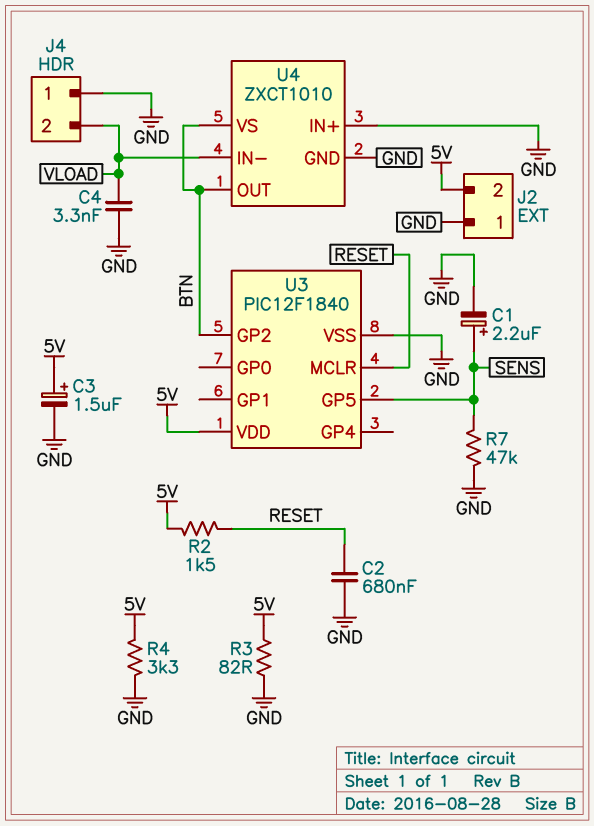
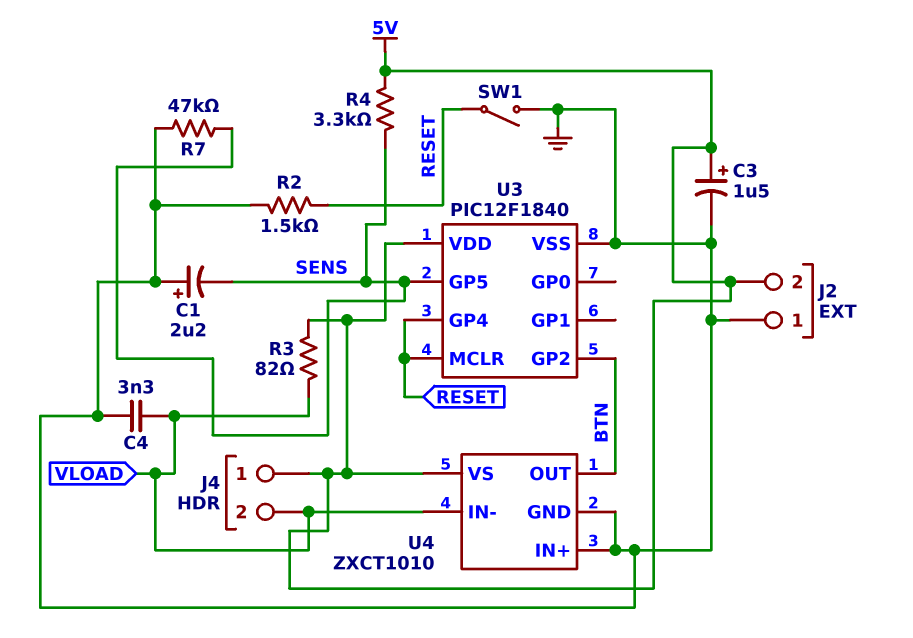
C1: 2.2uF (plus SENS, minus GND) -> 2.2uF (plus GND, minus SENS)
C2: 680nF (GND, RESET) -> none
J4 pin 1: GND -> 5V
R2: 1.5k (5V, RESET) -> 1.5k (GND, RESET)
R3: 82 (5V, GND) -> 82 (5V, VLOAD)
R4: 3.3k (5V, GND) -> 3.3k (5V, SENS)
SW1: none -> switch (GND, RESET)
U3 pin GP4: none -> RESET
U4 pin VS: BTN -> 5V

